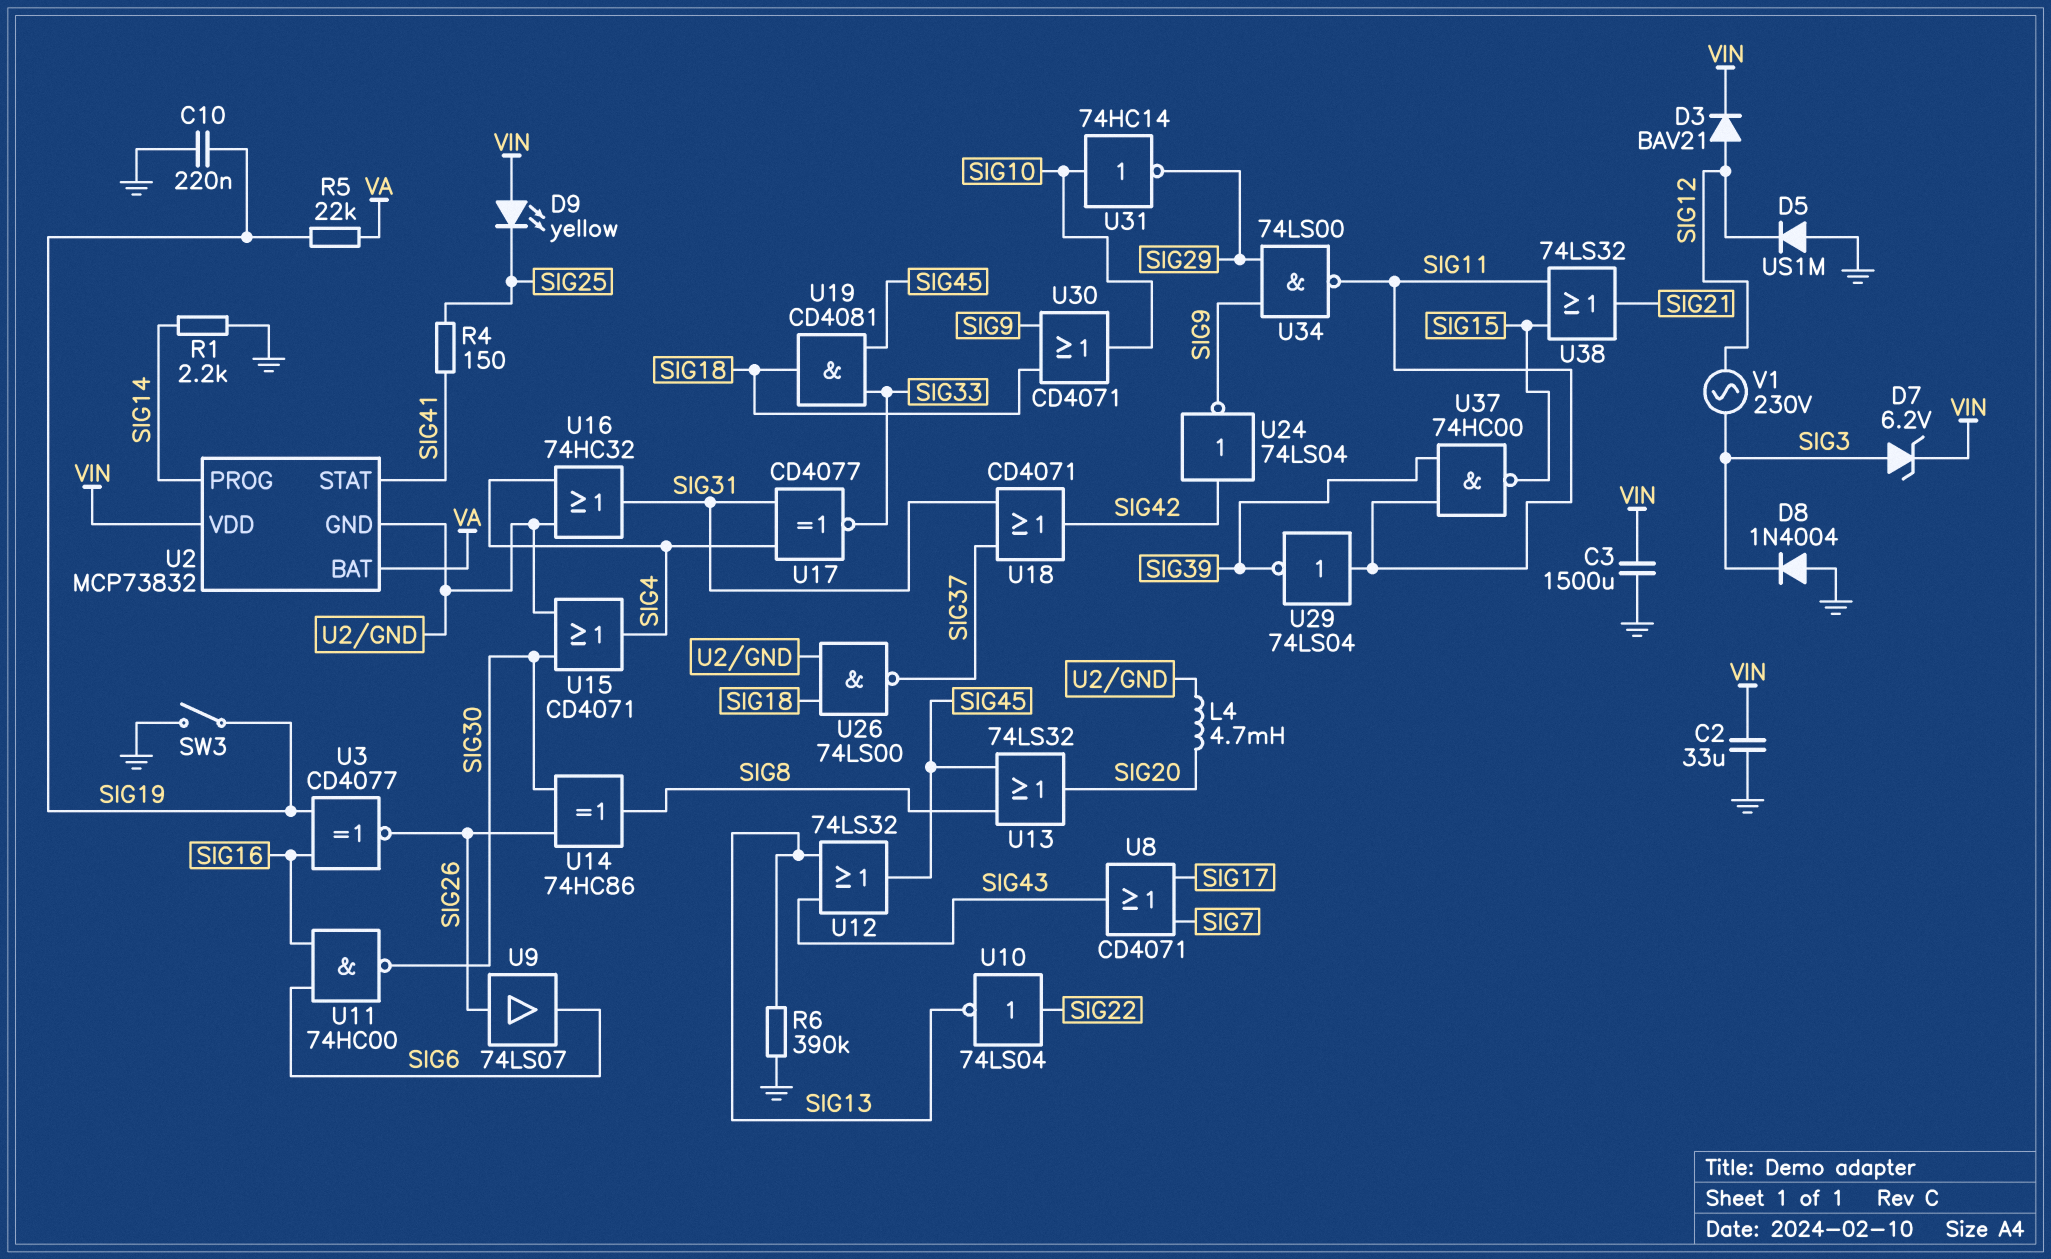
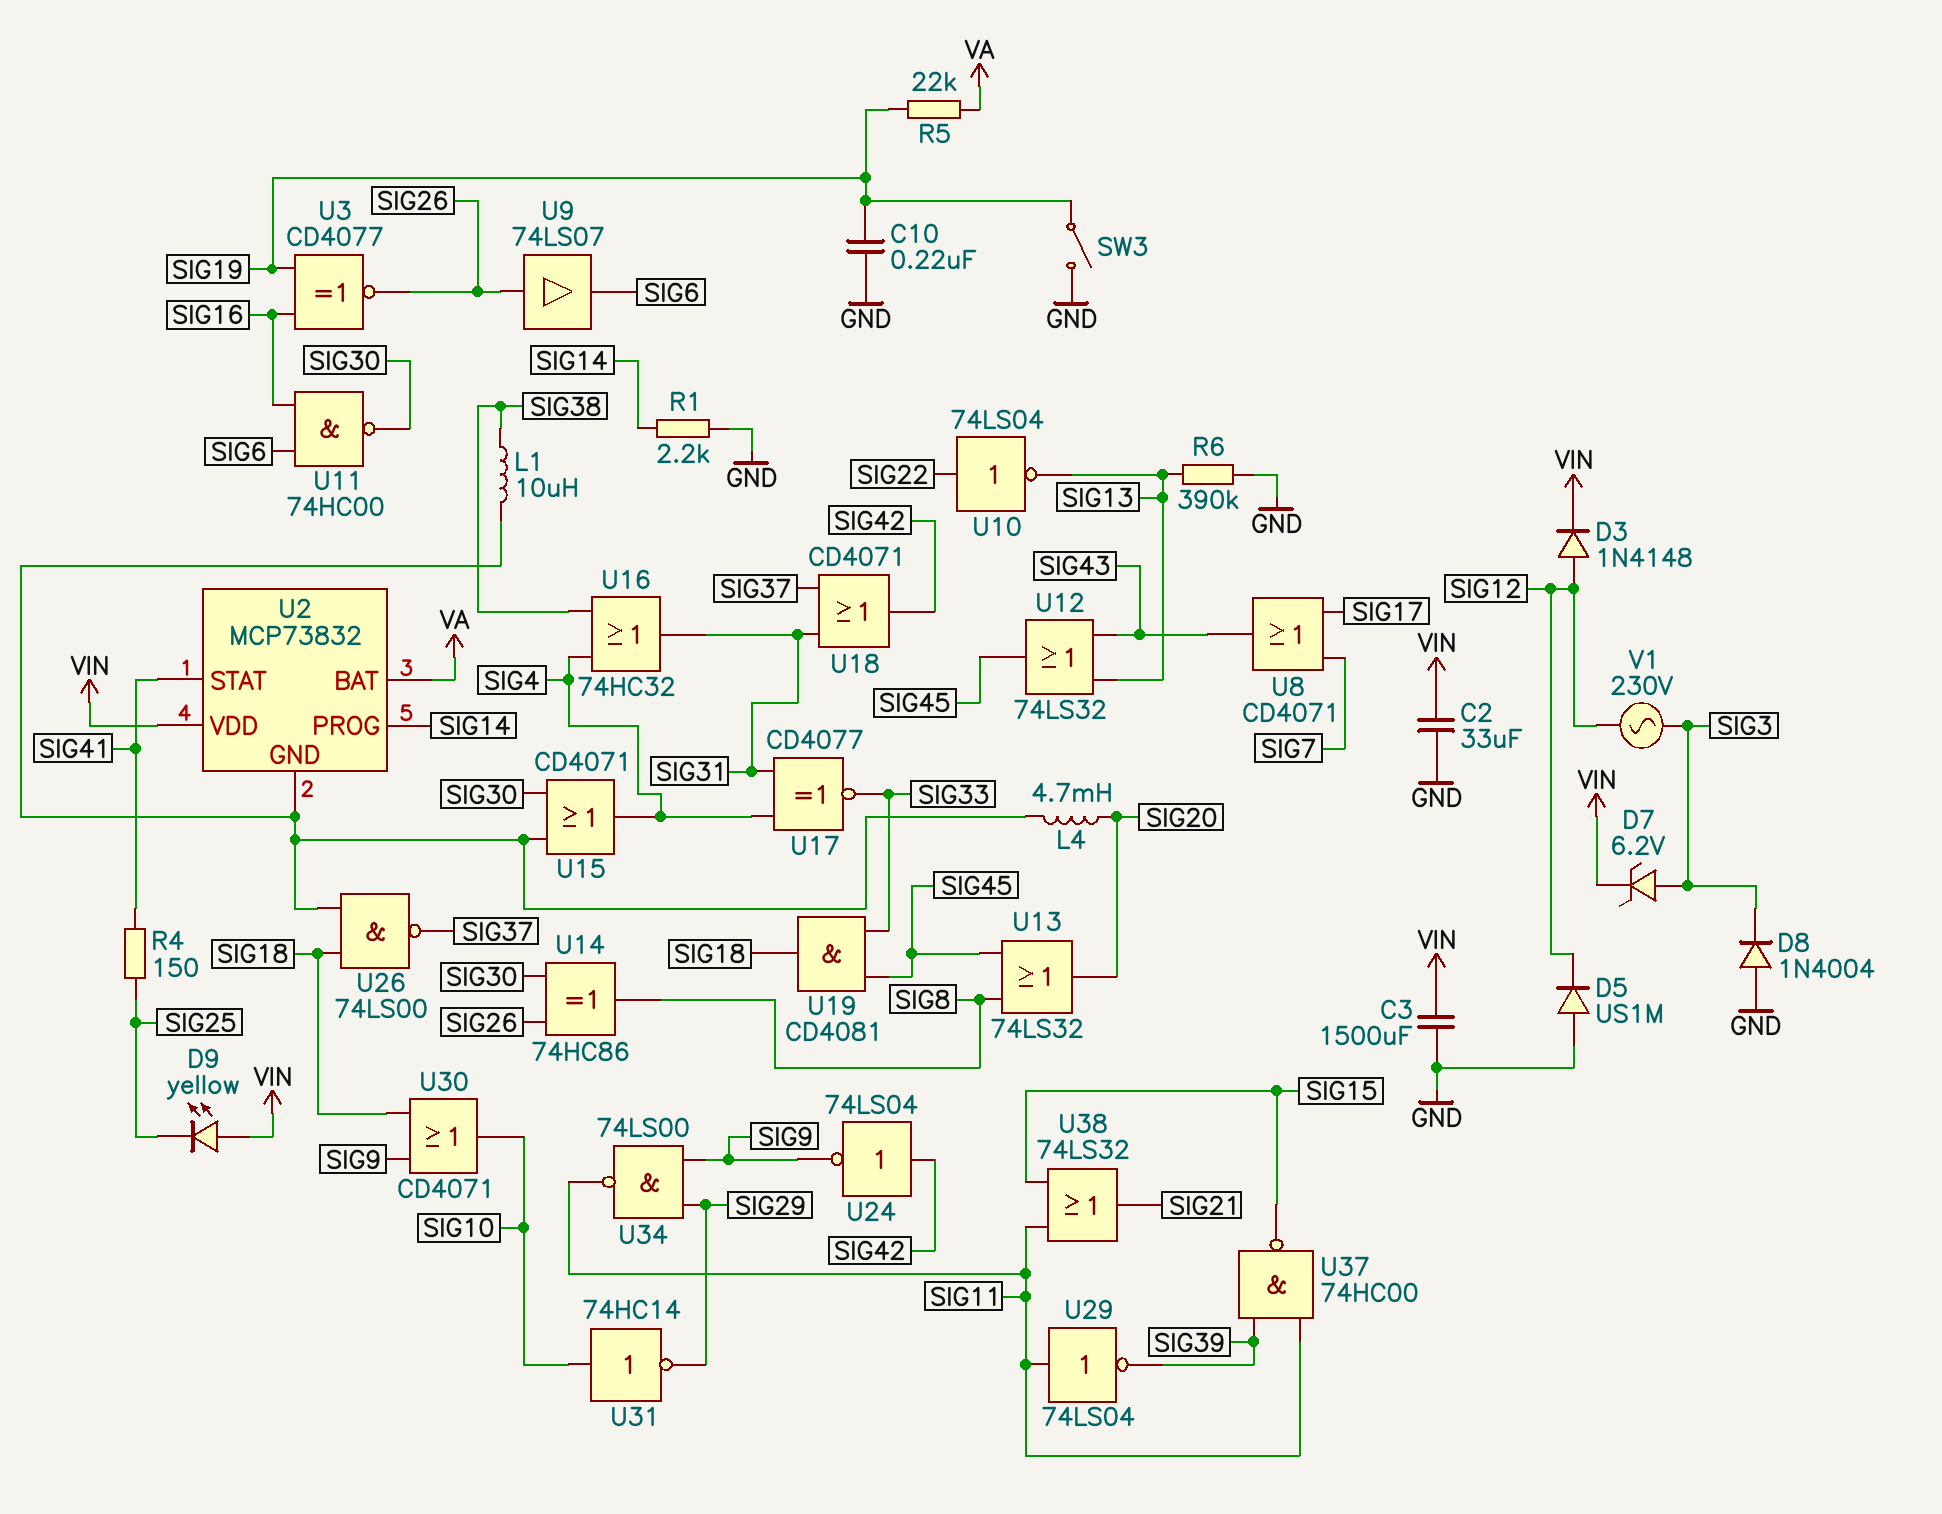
D3: diode BAV21 (A SIG12, K VIN) -> diode 1N4148 (A SIG12, K VIN)
L1: none -> 10uH (SIG38, U2/GND)
U16: OR 74HC32 (in SIG4, in U2/GND, out SIG31) -> OR 74HC32 (in SIG4, in SIG38, out SIG31)

